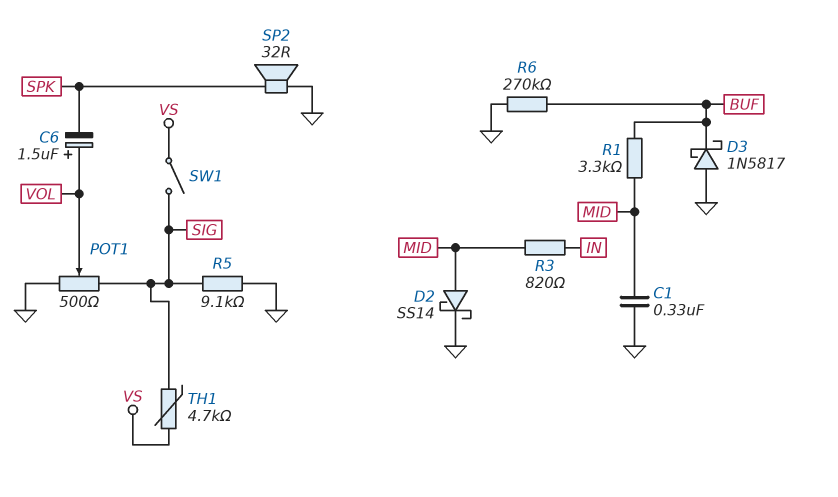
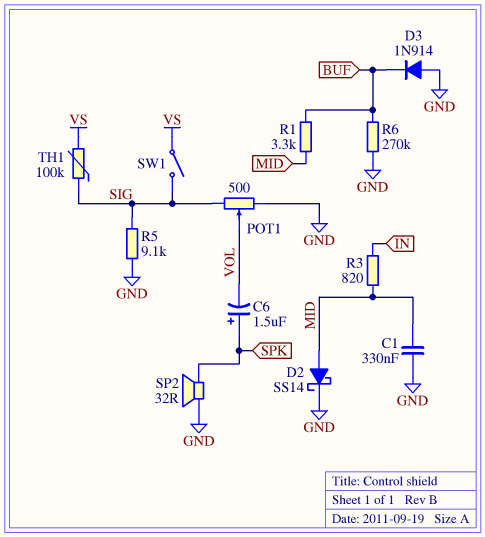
C6: 1.5uF (plus VOL, minus SPK) -> 1.5uF (plus SPK, minus VOL)
D3: schottky 1N5817 (A GND, K BUF) -> diode 1N914 (A GND, K BUF)
TH1: 4.7k (SIG, VS) -> 100k (SIG, VS)

